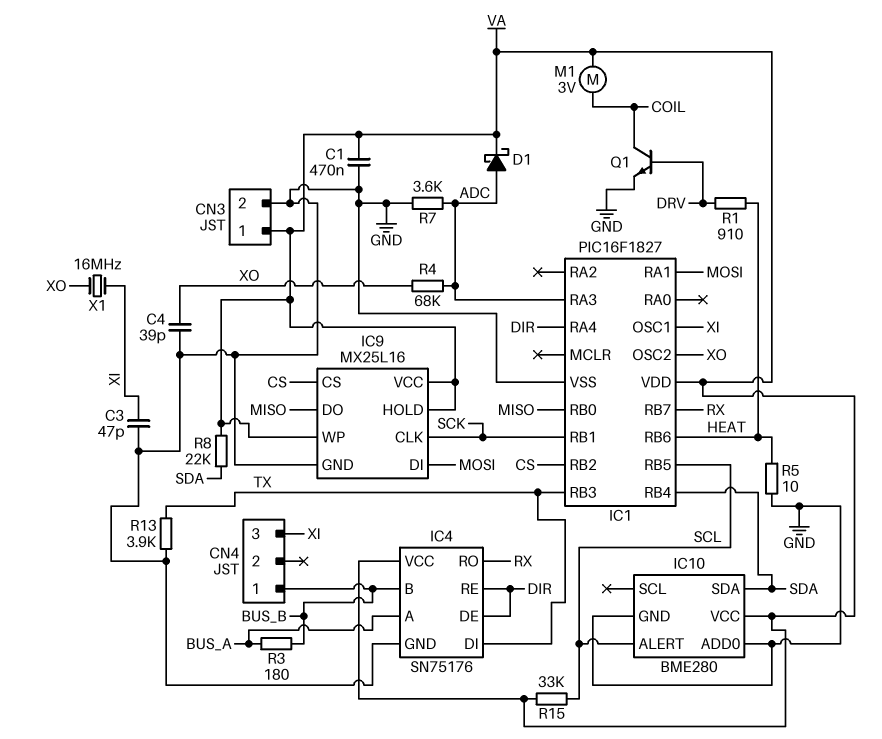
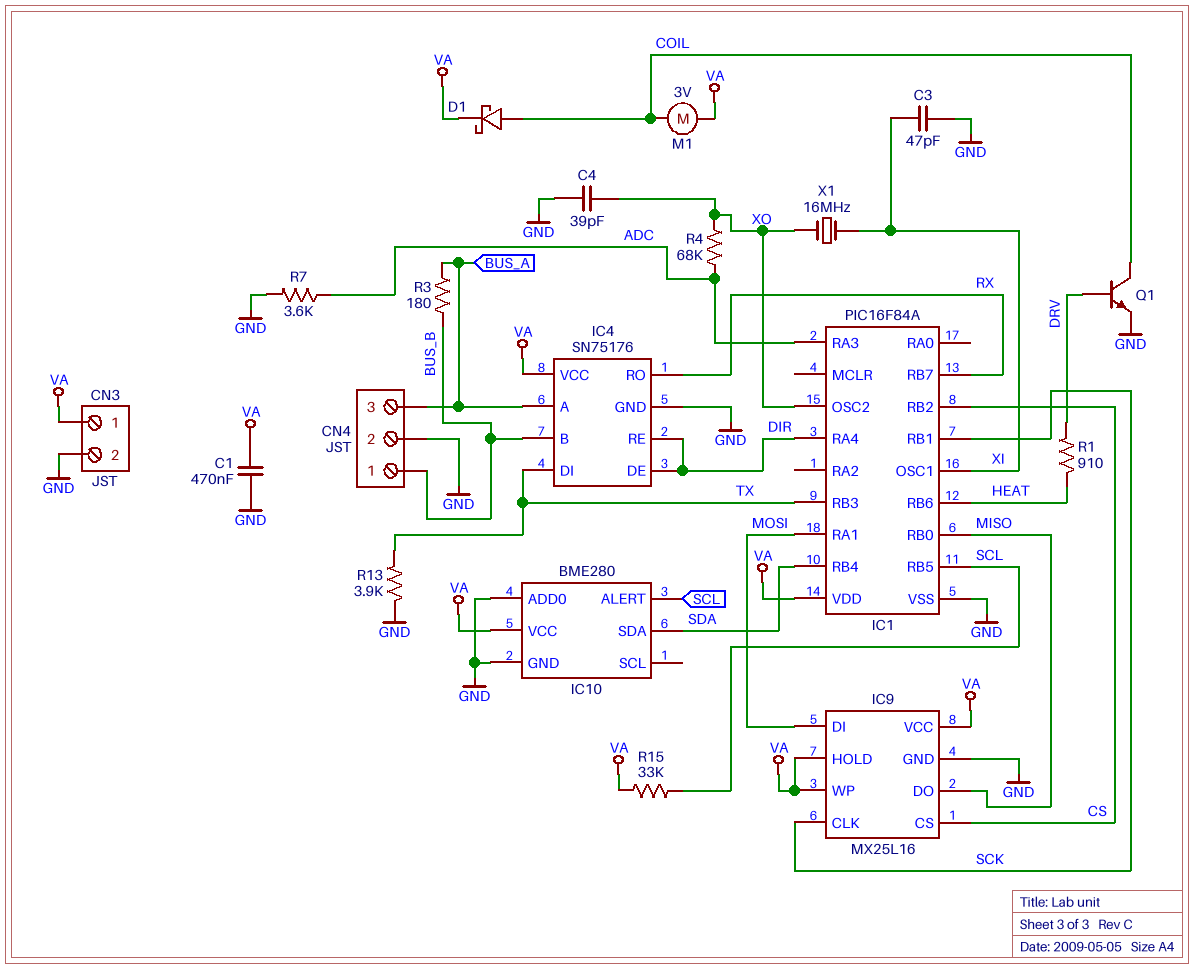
CN4 pin 2: none -> GND
CN4 pin 3: XI -> BUS_A
D1: schottky (A ADC, K VA) -> schottky (A COIL, K VA)
IC1: PIC16F1827 -> PIC16F84A
R5: 10 (GND, HEAT) -> none
R8: 22k (SDA, VA) -> none

